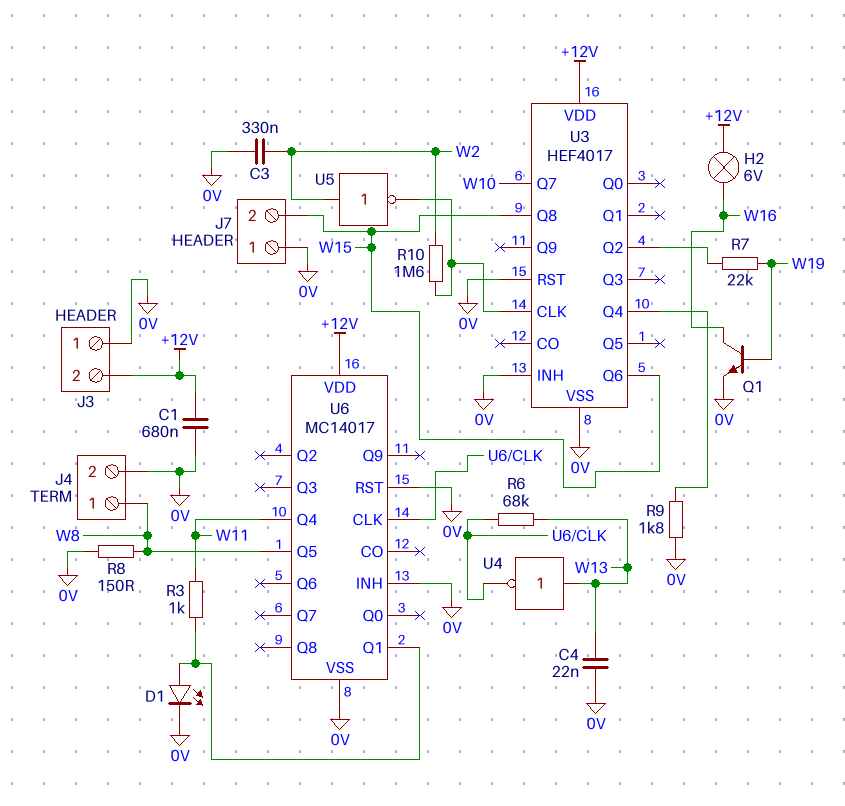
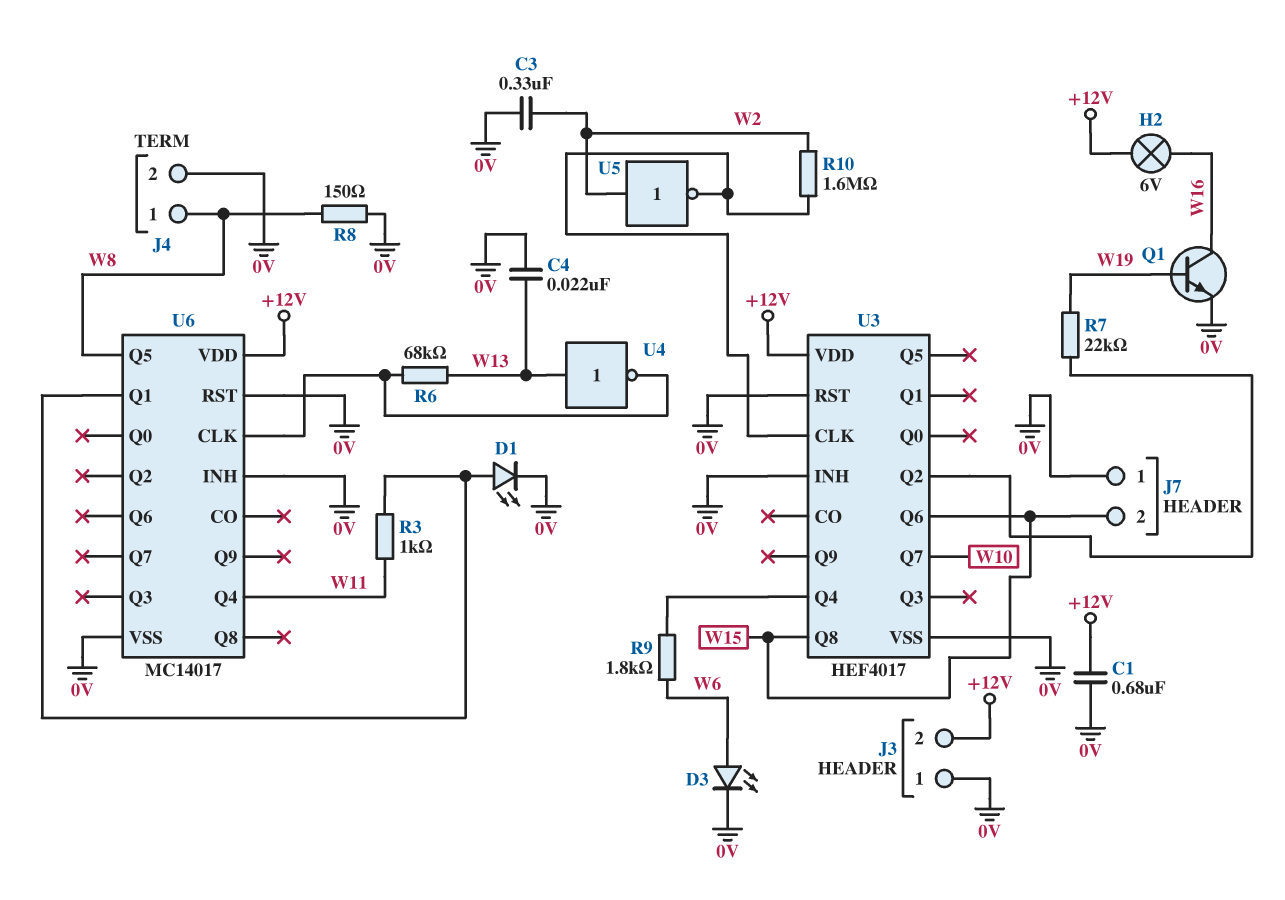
D3: none -> LED (A W6, K 0V)
R9: 1.8k (0V, U3/Q4) -> 1.8k (U3/Q4, W6)

